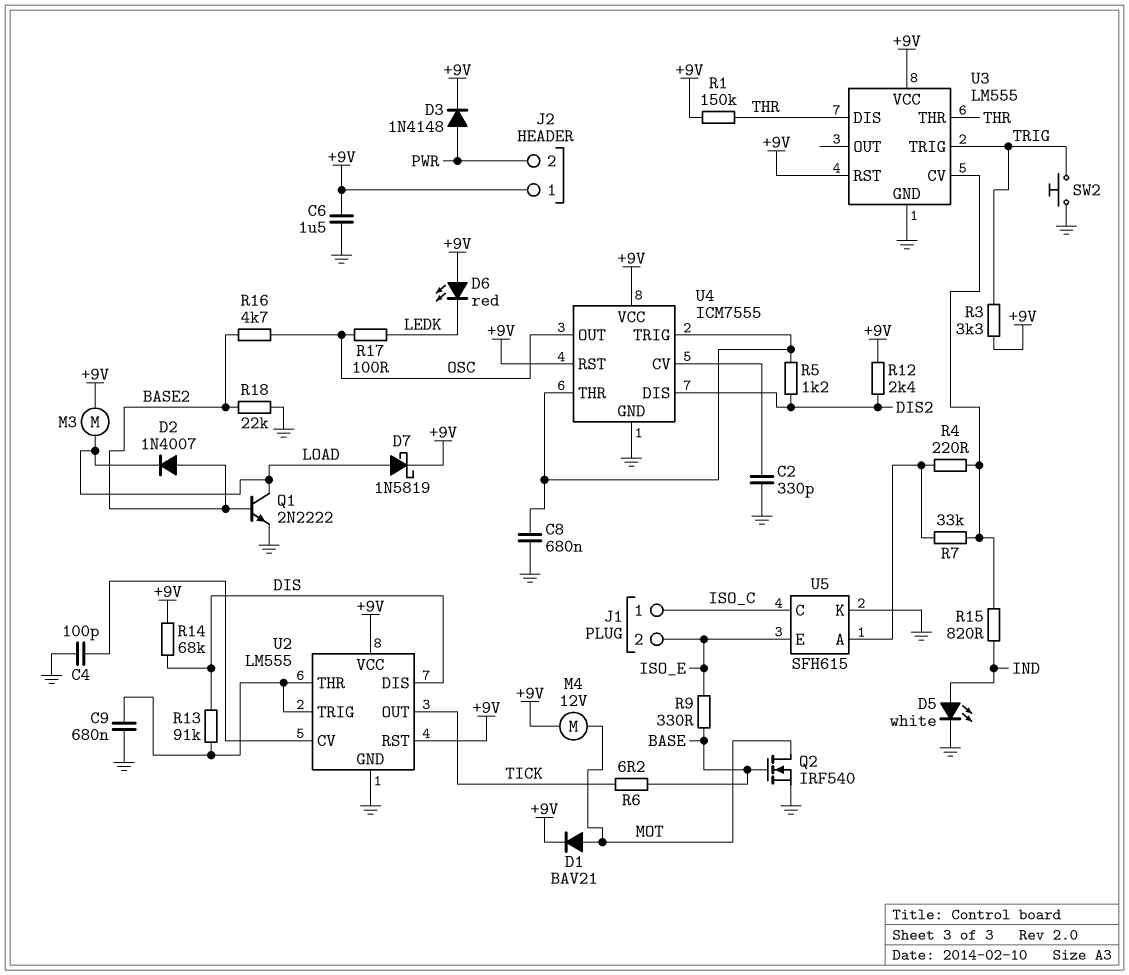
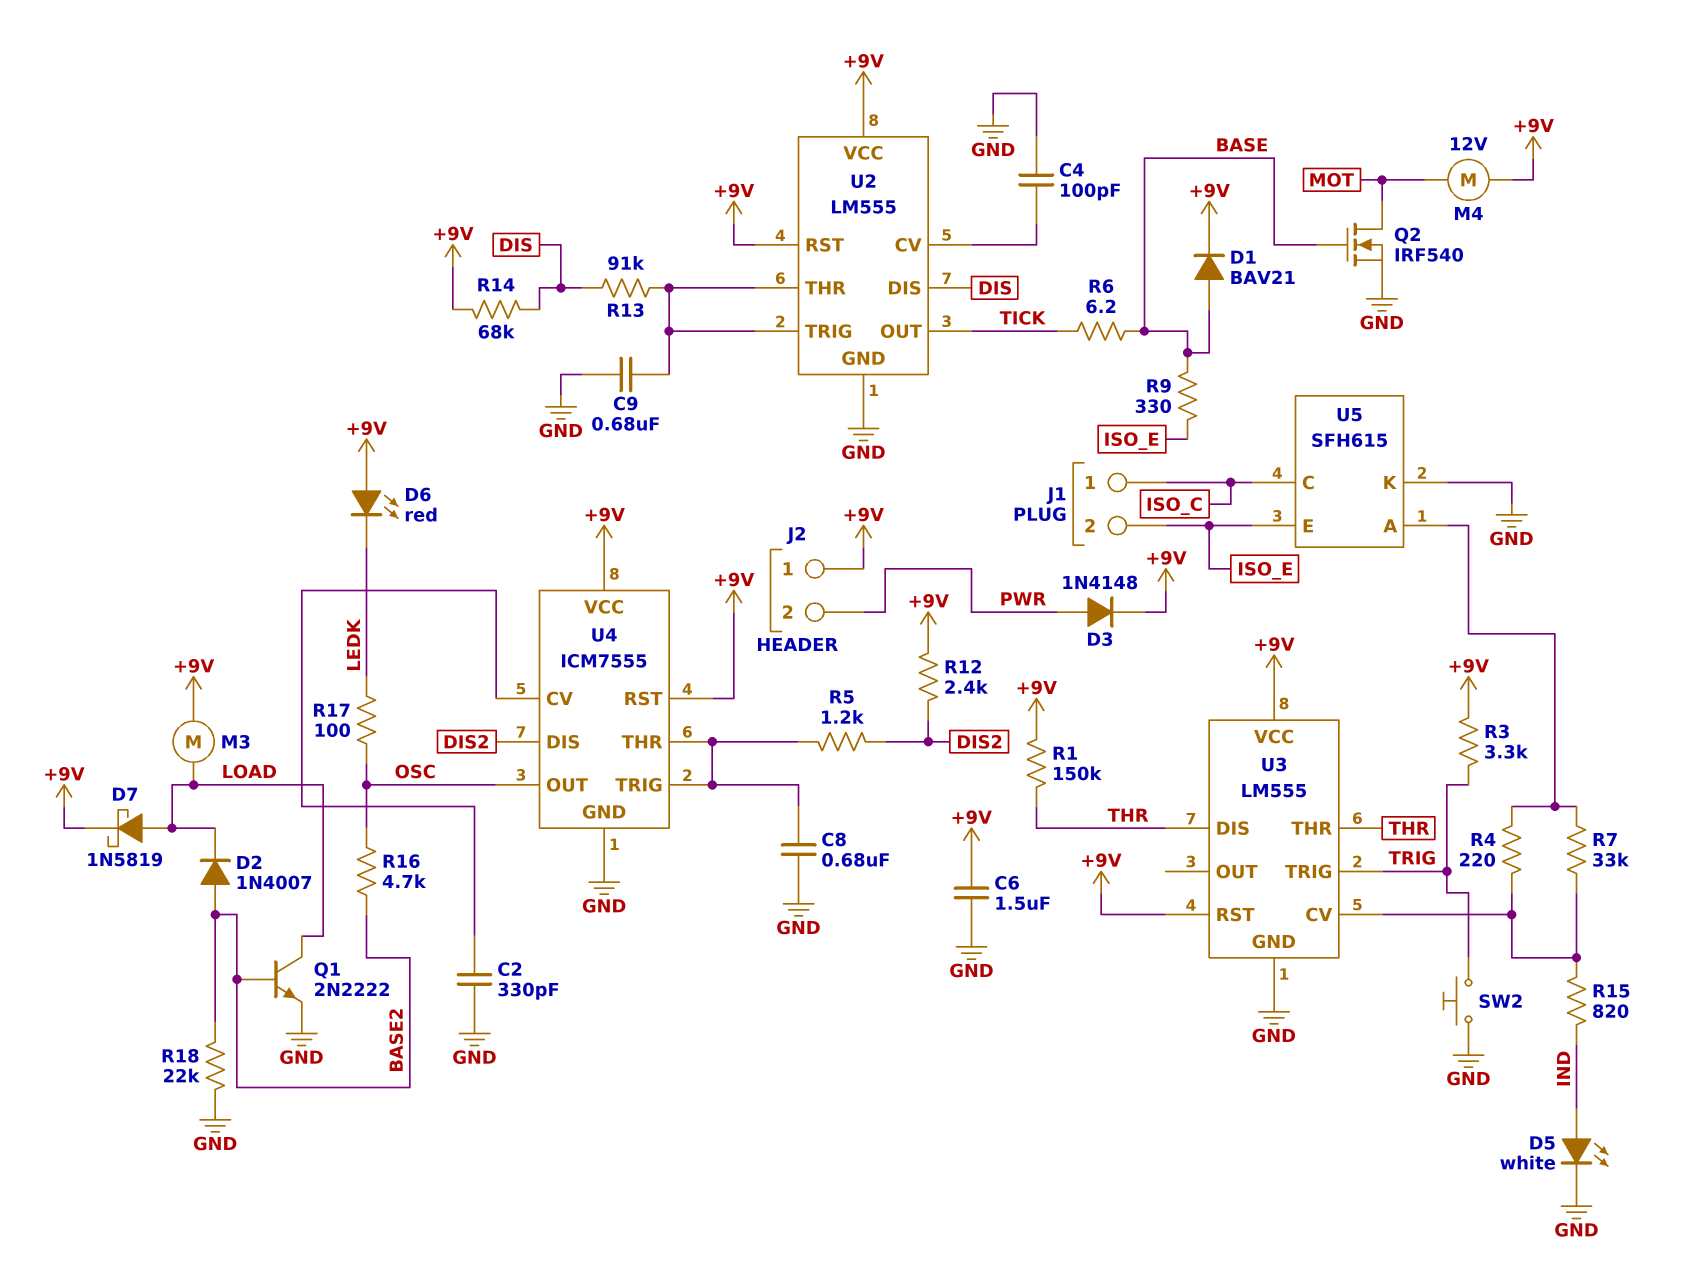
D1: diode BAV21 (A MOT, K +9V) -> diode BAV21 (A BASE, K +9V)

